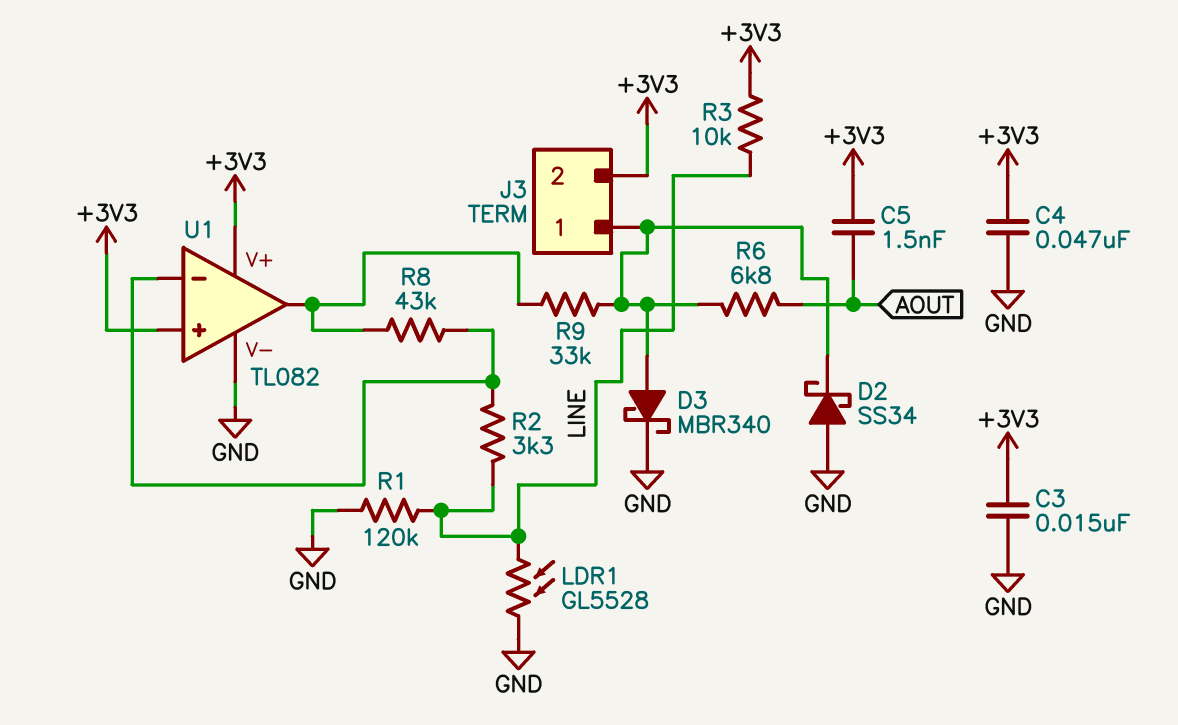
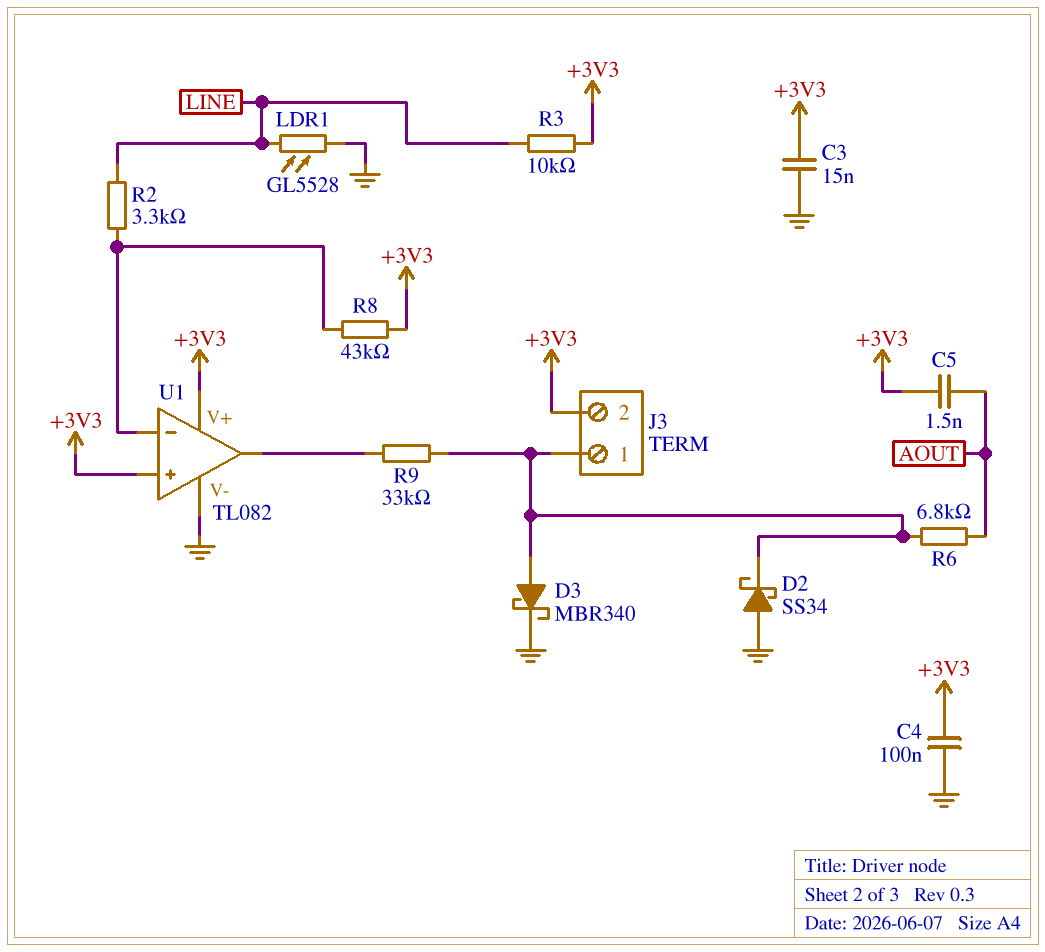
C4: 47nF (+3V3, GND) -> 100nF (+3V3, GND)
R1: 120k (GND, LINE) -> none
R8: 43k (U1/in-, U1/out) -> 43k (+3V3, U1/in-)

